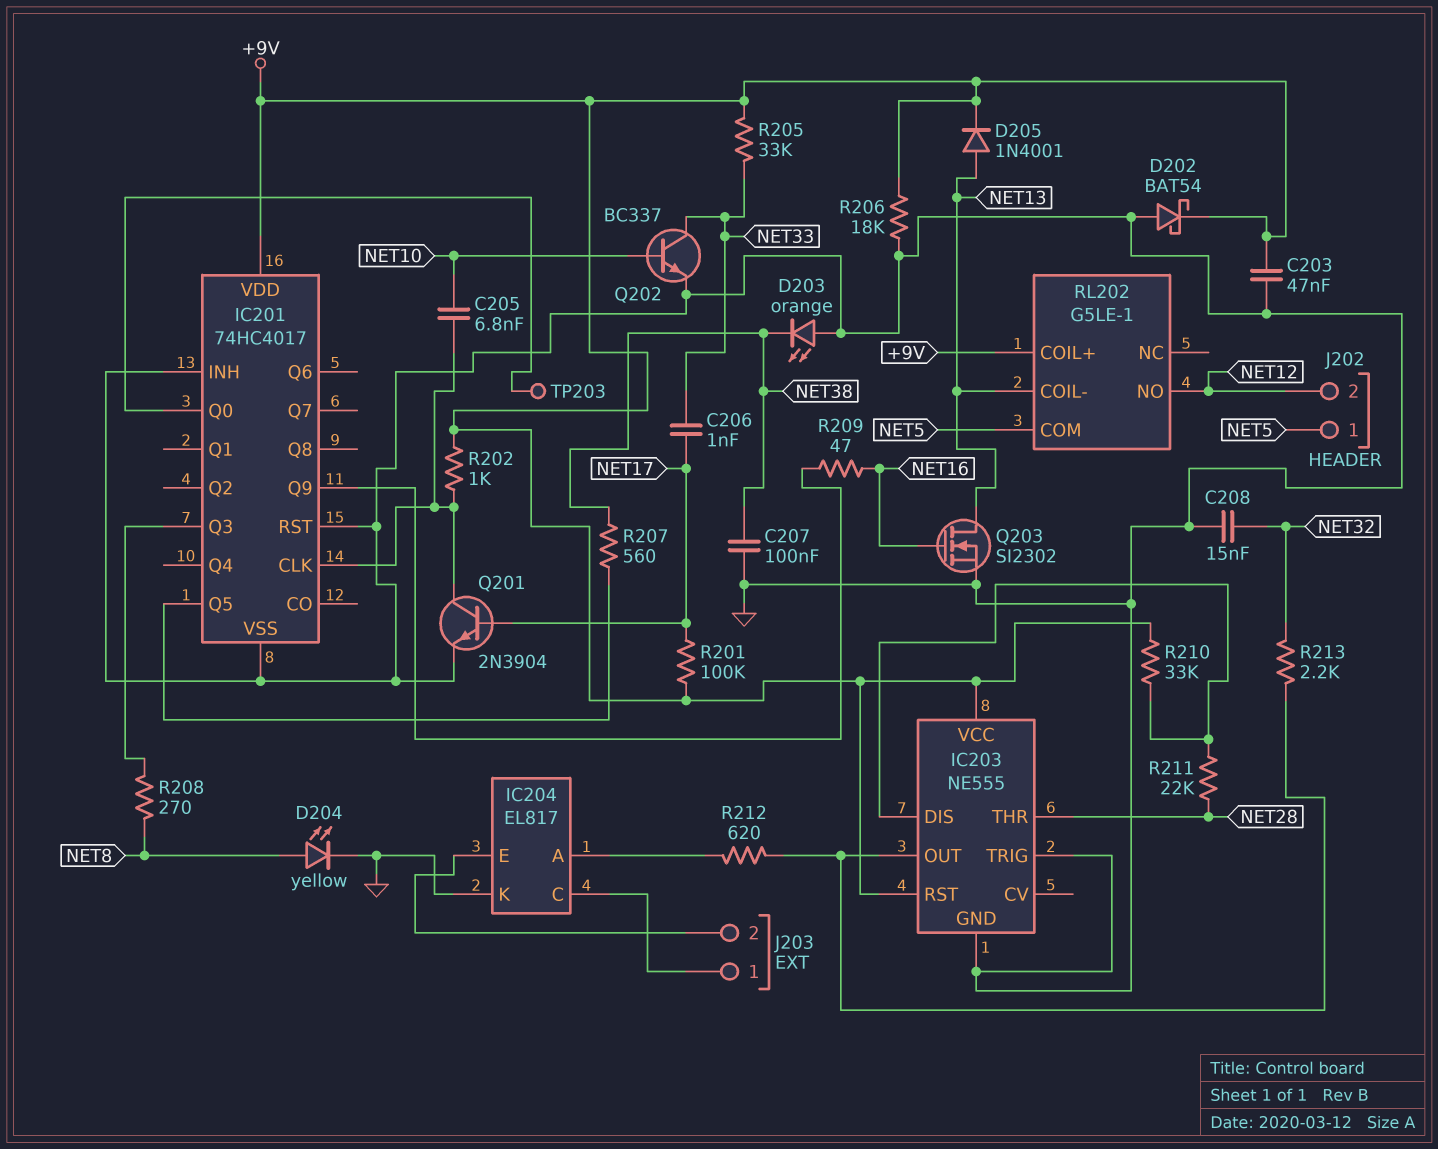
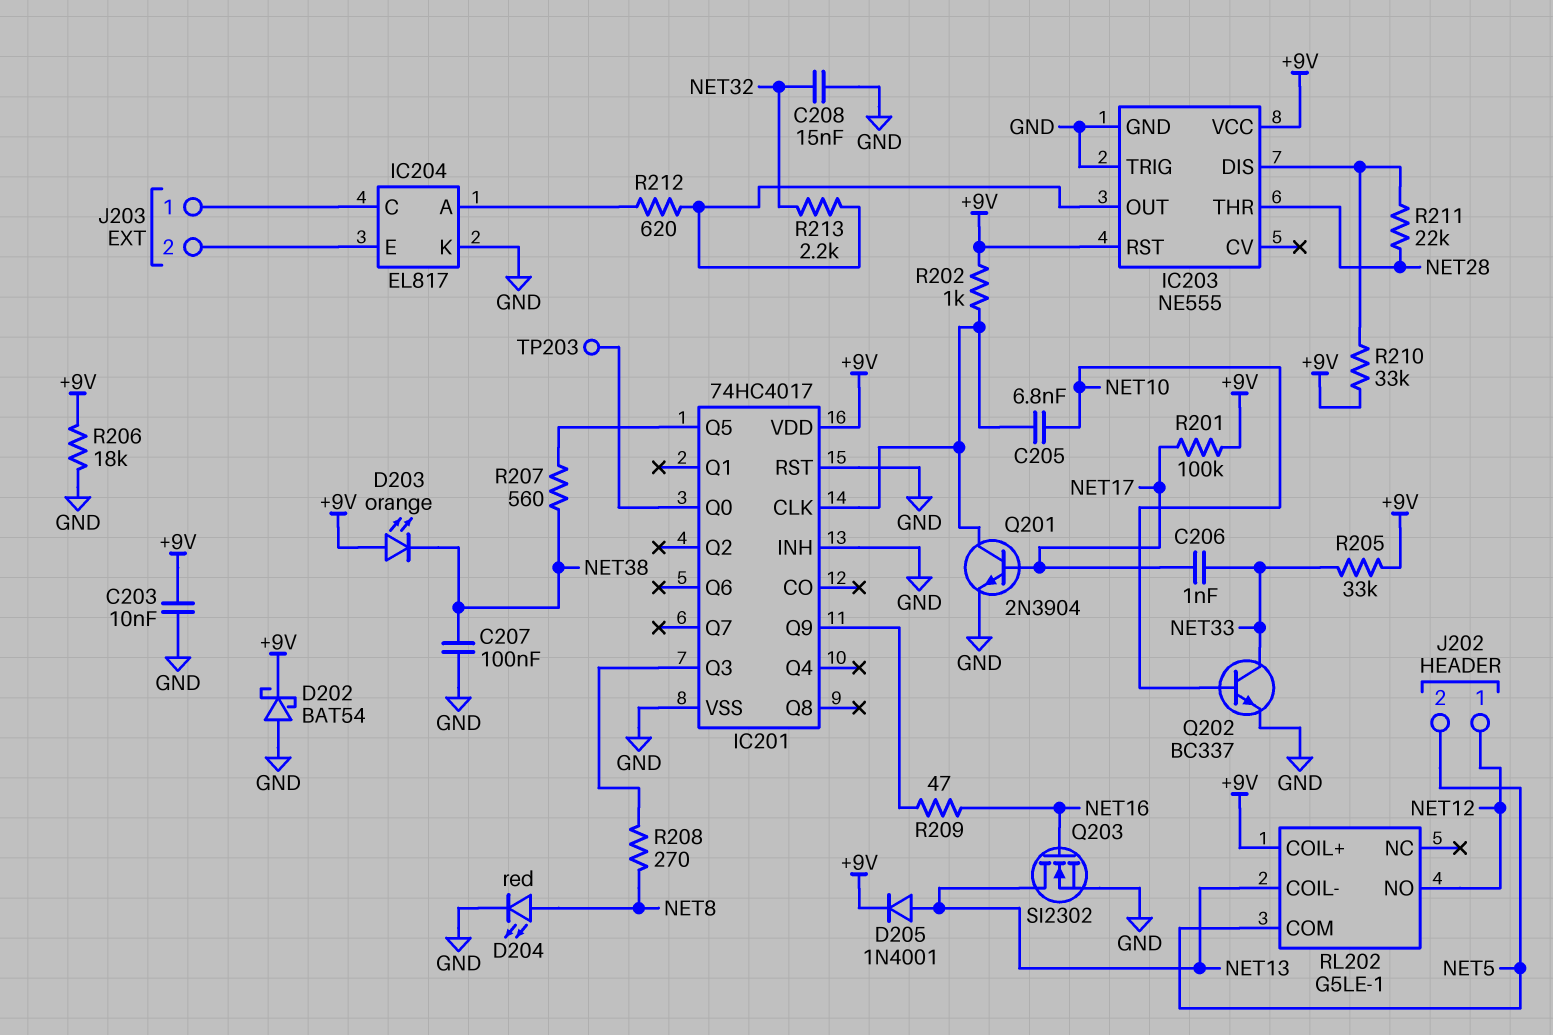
C203: 47nF (+9V, GND) -> 10nF (+9V, GND)
D203: LED orange (A GND, K NET38) -> LED orange (A +9V, K NET38)
D204: LED yellow (A NET8, K GND) -> LED red (A NET8, K GND)
J202 pin 1: NET5 -> NET12
J202 pin 2: NET12 -> NET5

